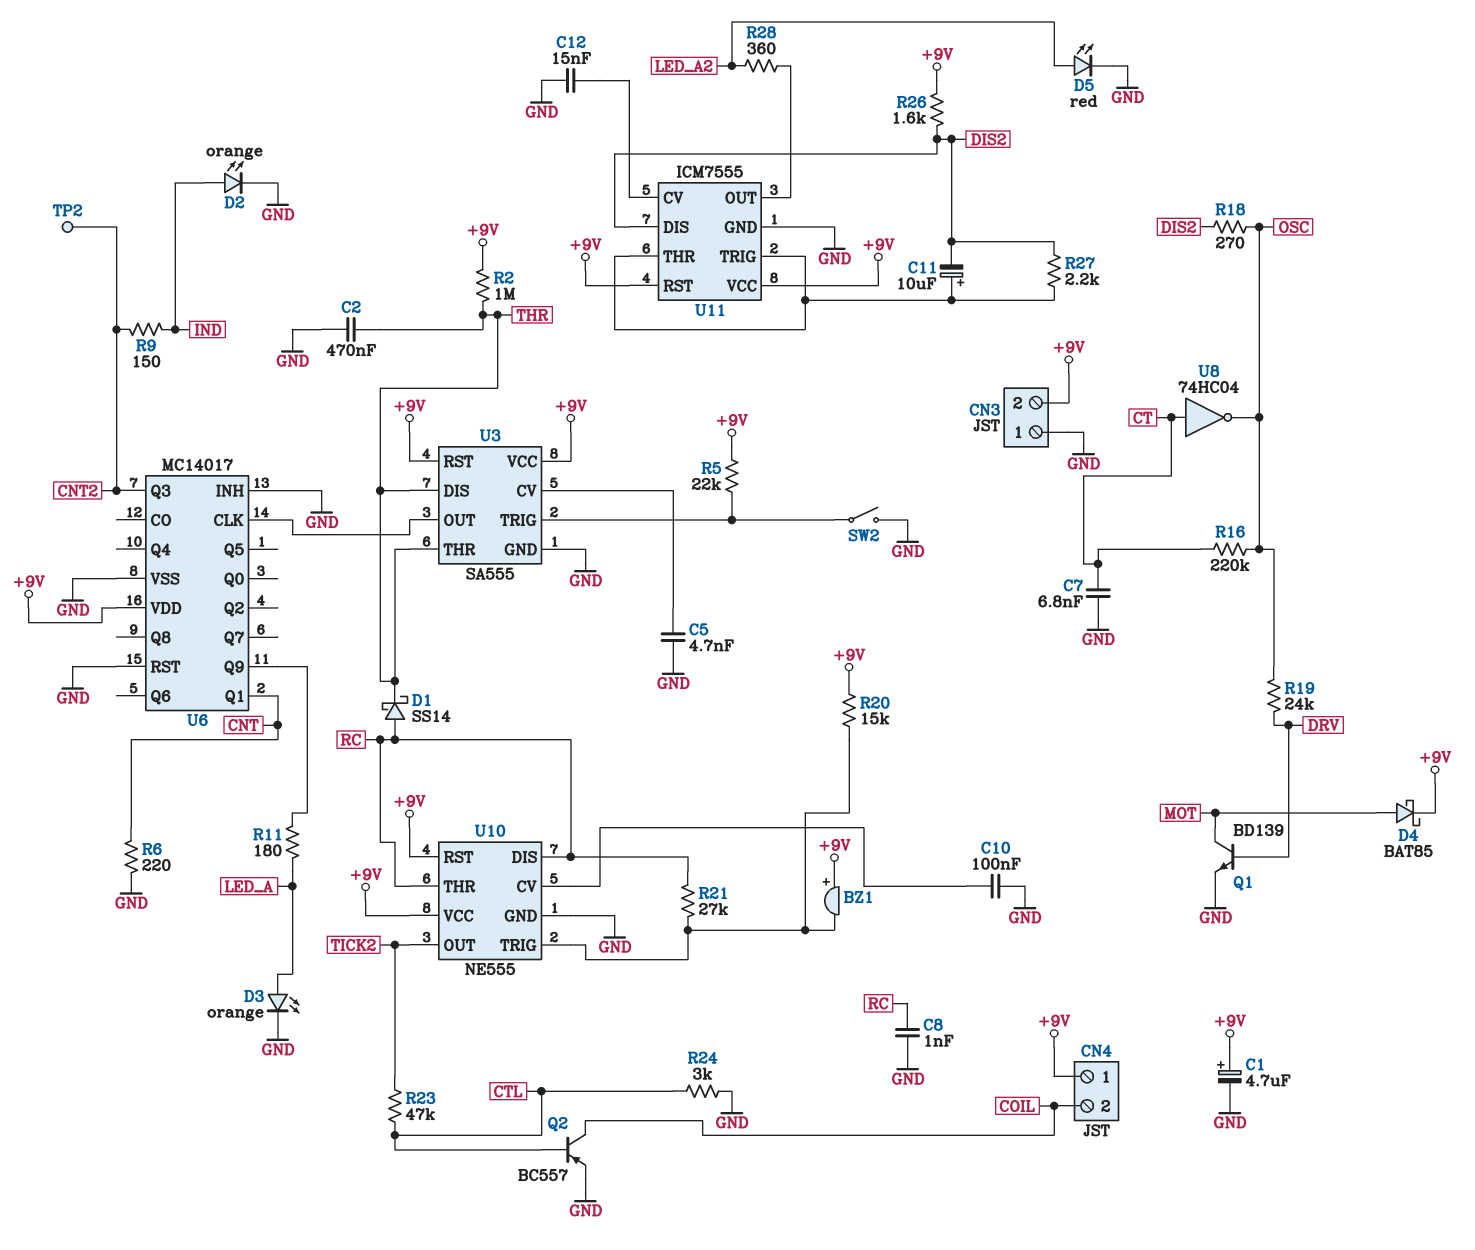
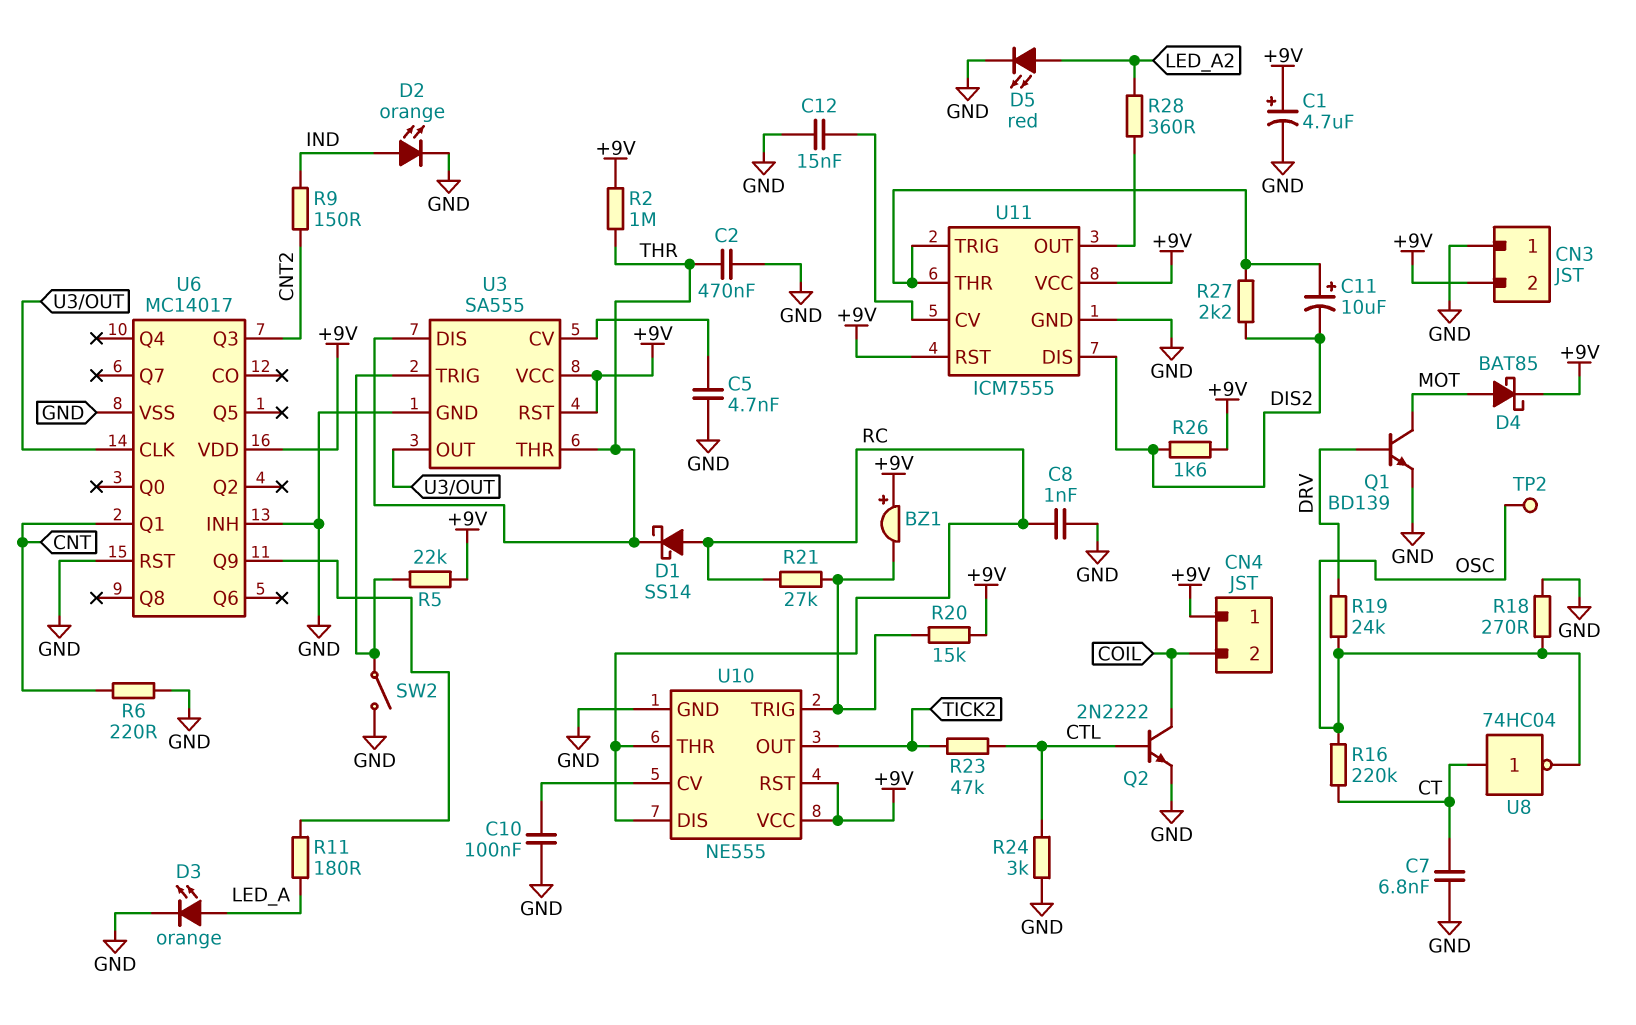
Q2: PNP BC557 (B CTL, C COIL, E GND) -> NPN 2N2222 (B CTL, C COIL, E GND)
R18: 270 (DIS2, OSC) -> 270 (GND, OSC)
TP2: test point (CNT2) -> test point (OSC)

